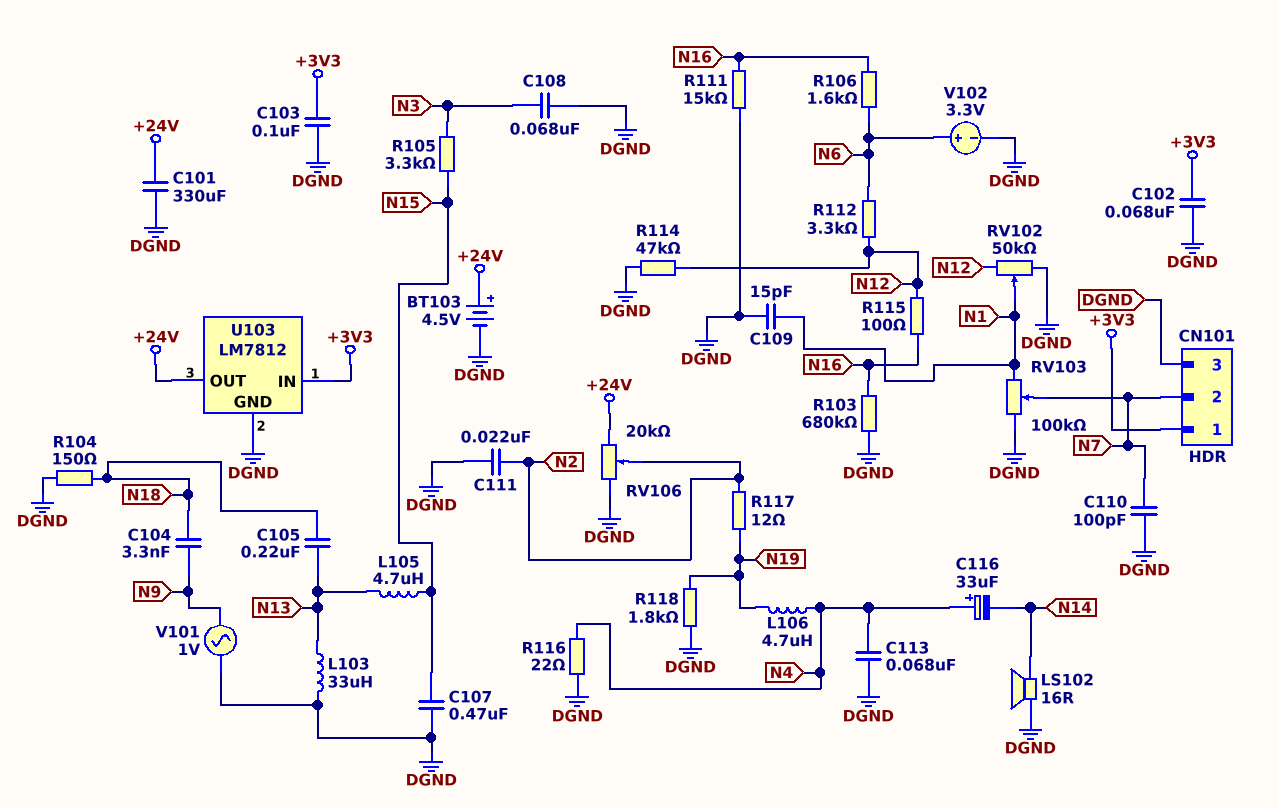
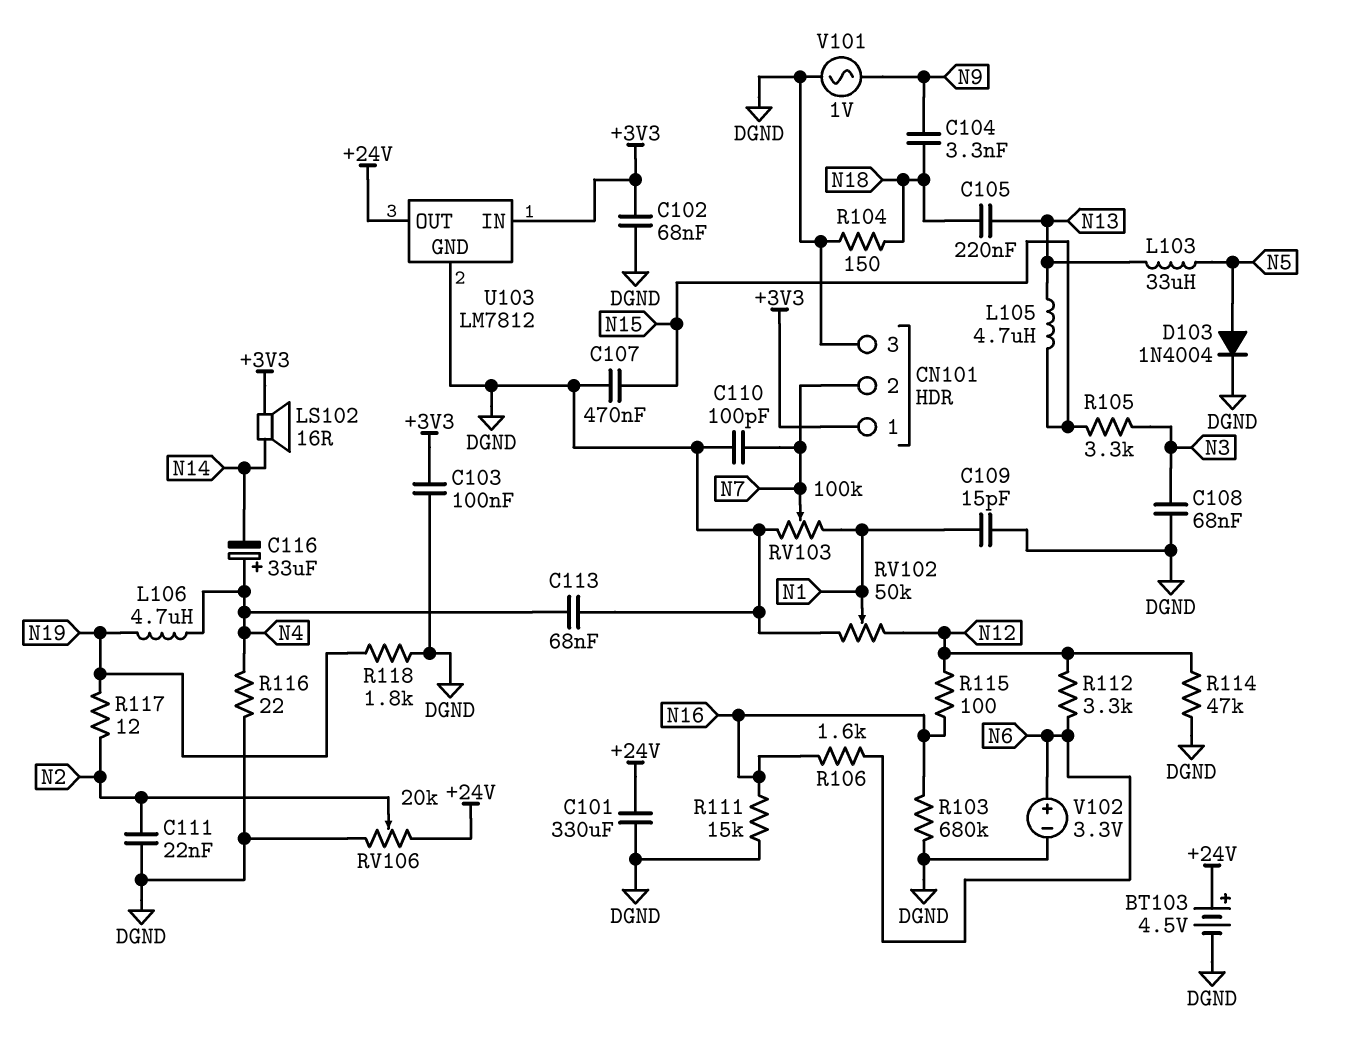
D103: none -> diode 1N4004 (A N5, K DGND)
L103: 33uH (DGND, N13) -> 33uH (N5, N13)
LS102: speaker 16R (DGND, N14) -> speaker 16R (+3V3, N14)

